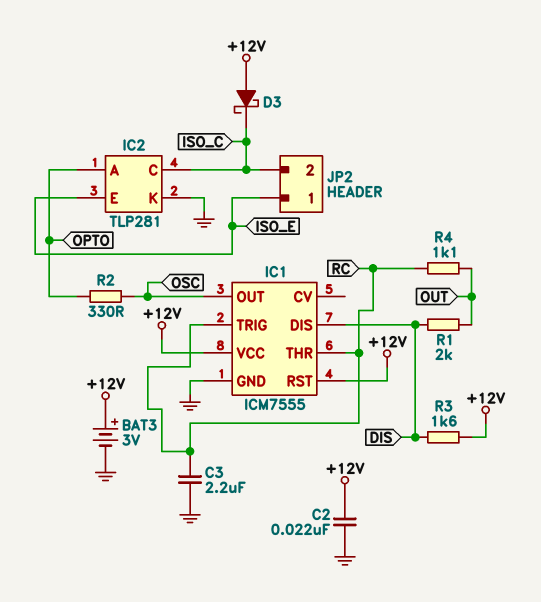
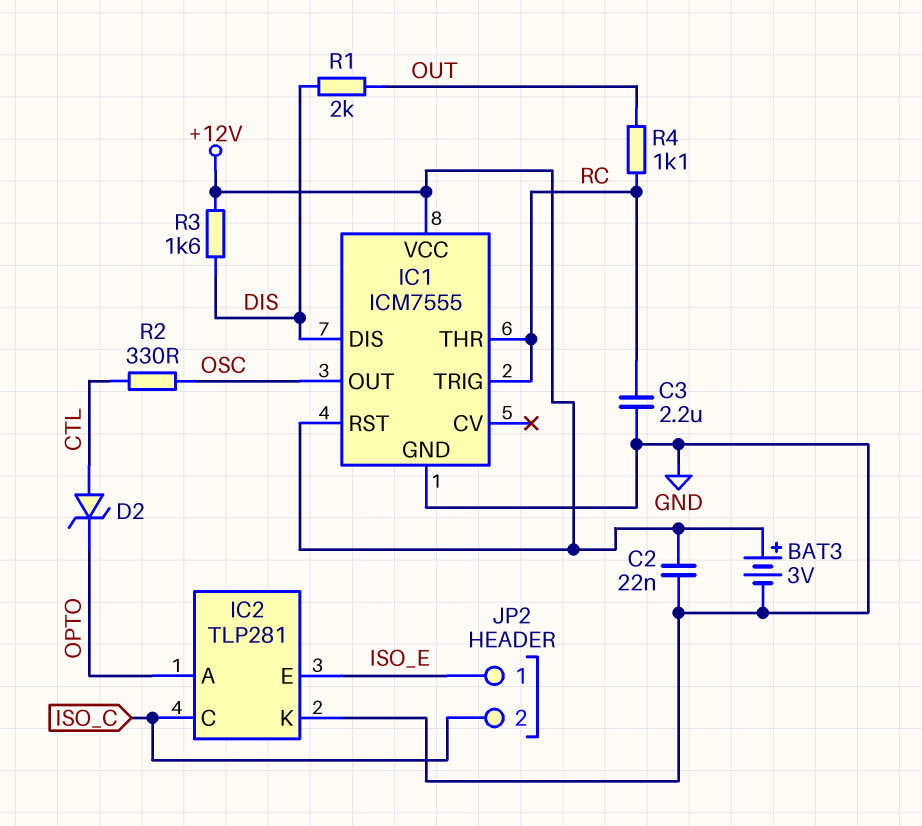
D2: none -> zener (A CTL, K OPTO)
D3: schottky (A +12V, K ISO_C) -> none
R2: 330 (OPTO, OSC) -> 330 (CTL, OSC)

